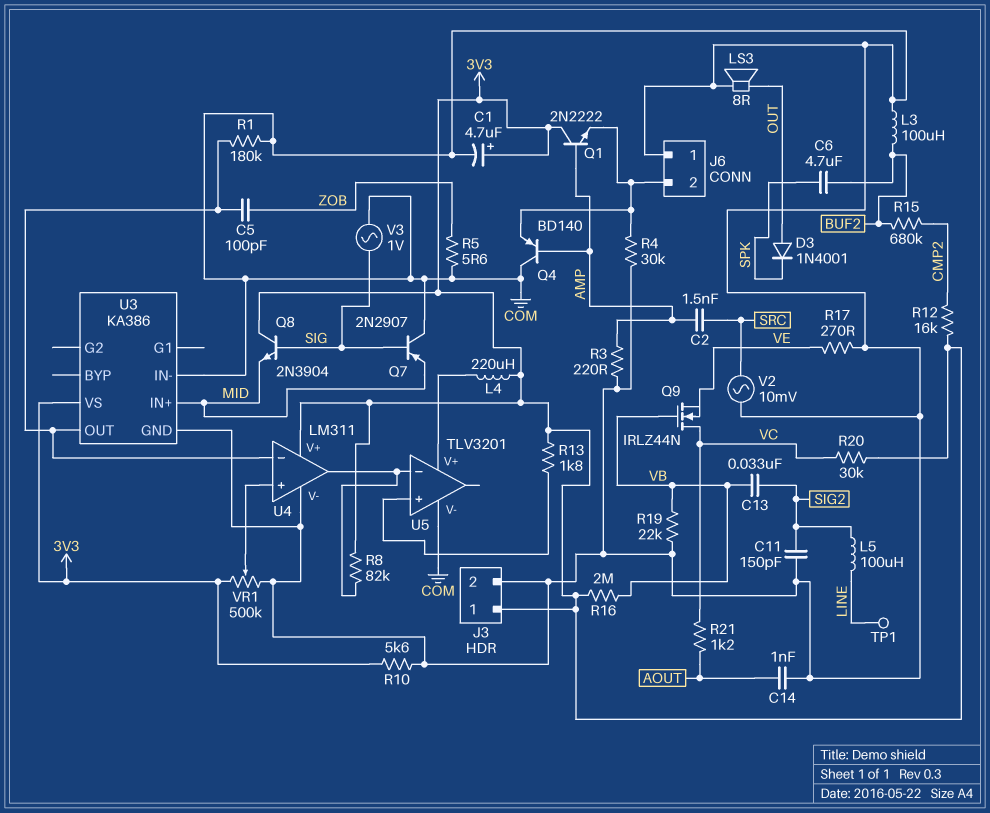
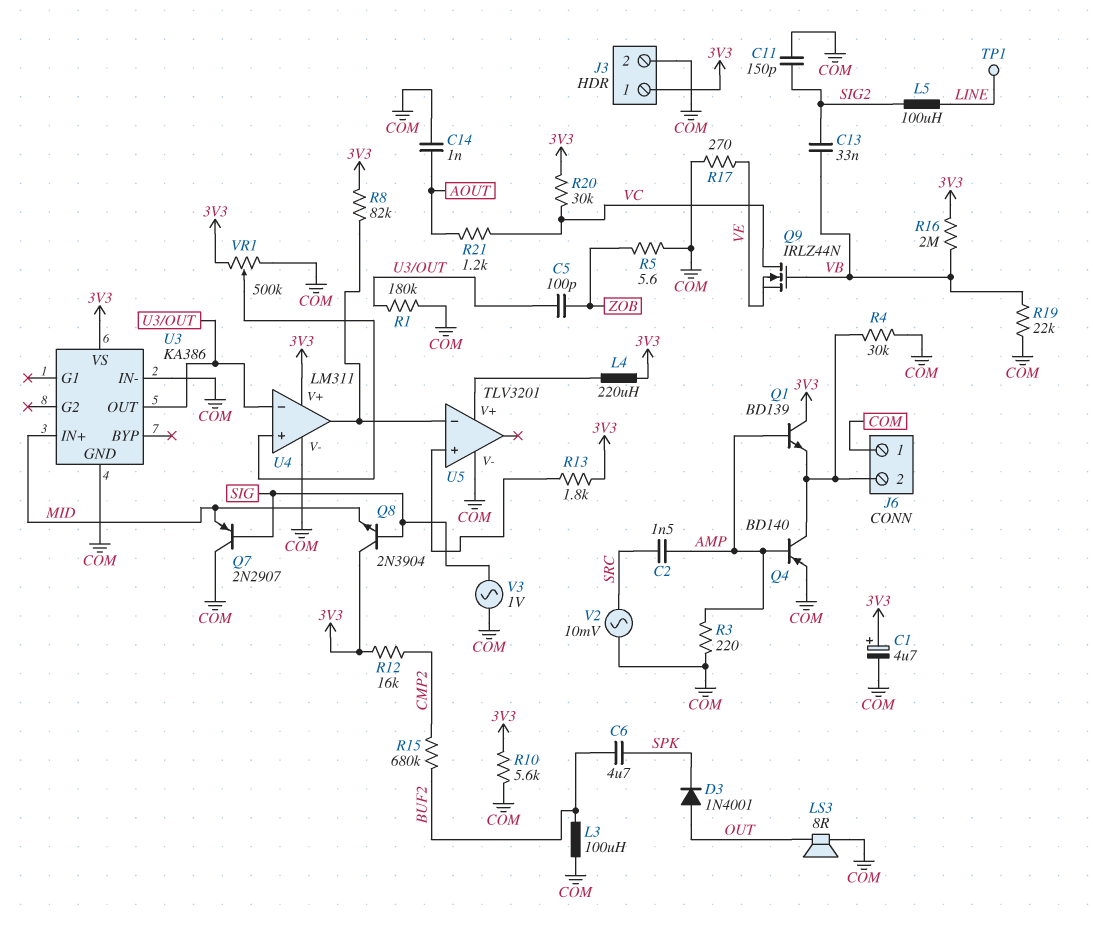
Q1: NPN 2N2222 (B AMP, C 3V3, E J6/2) -> NPN BD139 (B AMP, C 3V3, E J6/2)
Q4: PNP BD140 (B AMP, C COM, E J6/2) -> PNP BD140 (B AMP, C J6/2, E COM)

